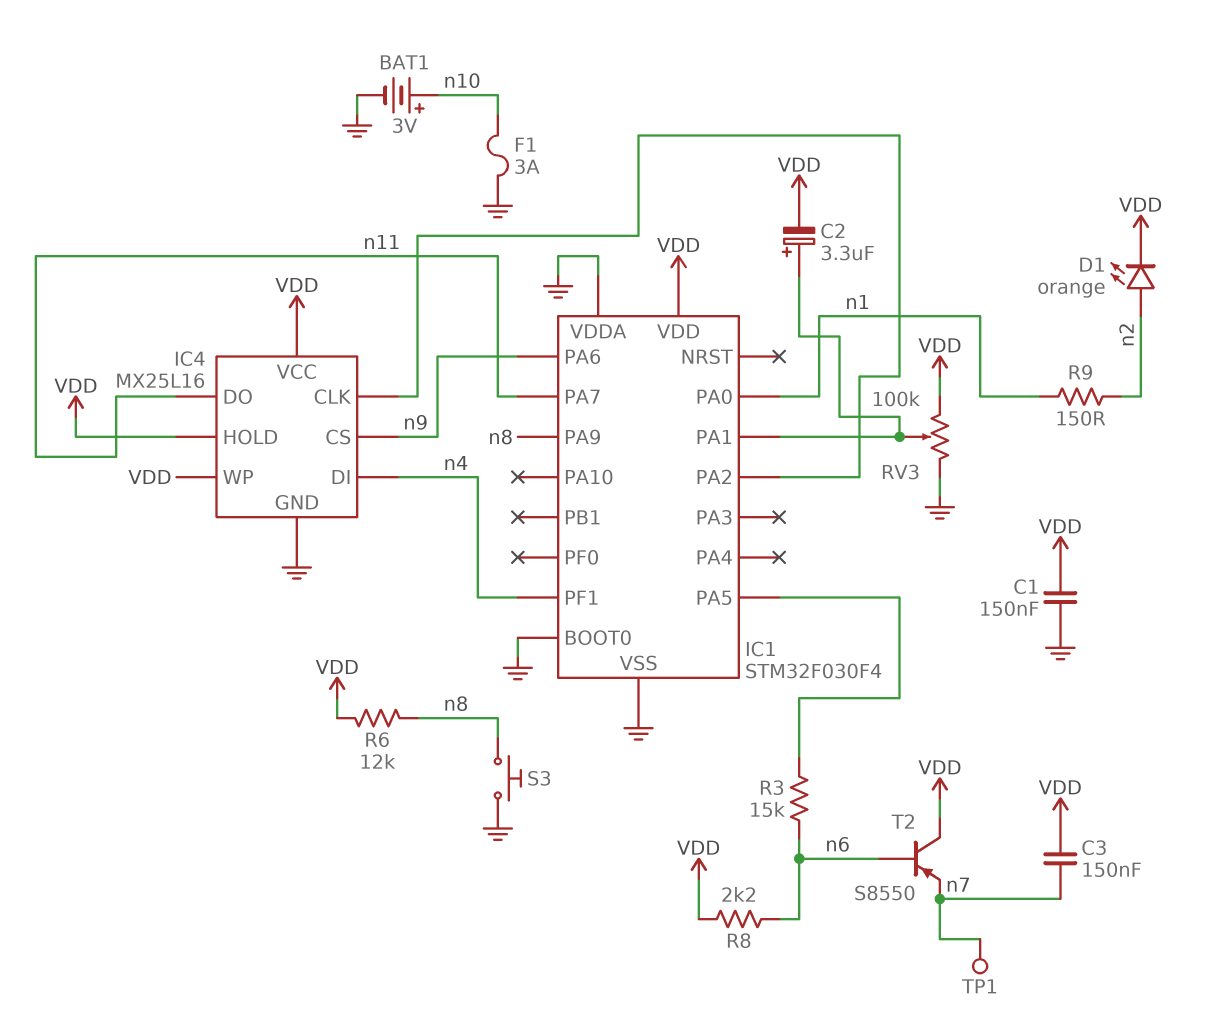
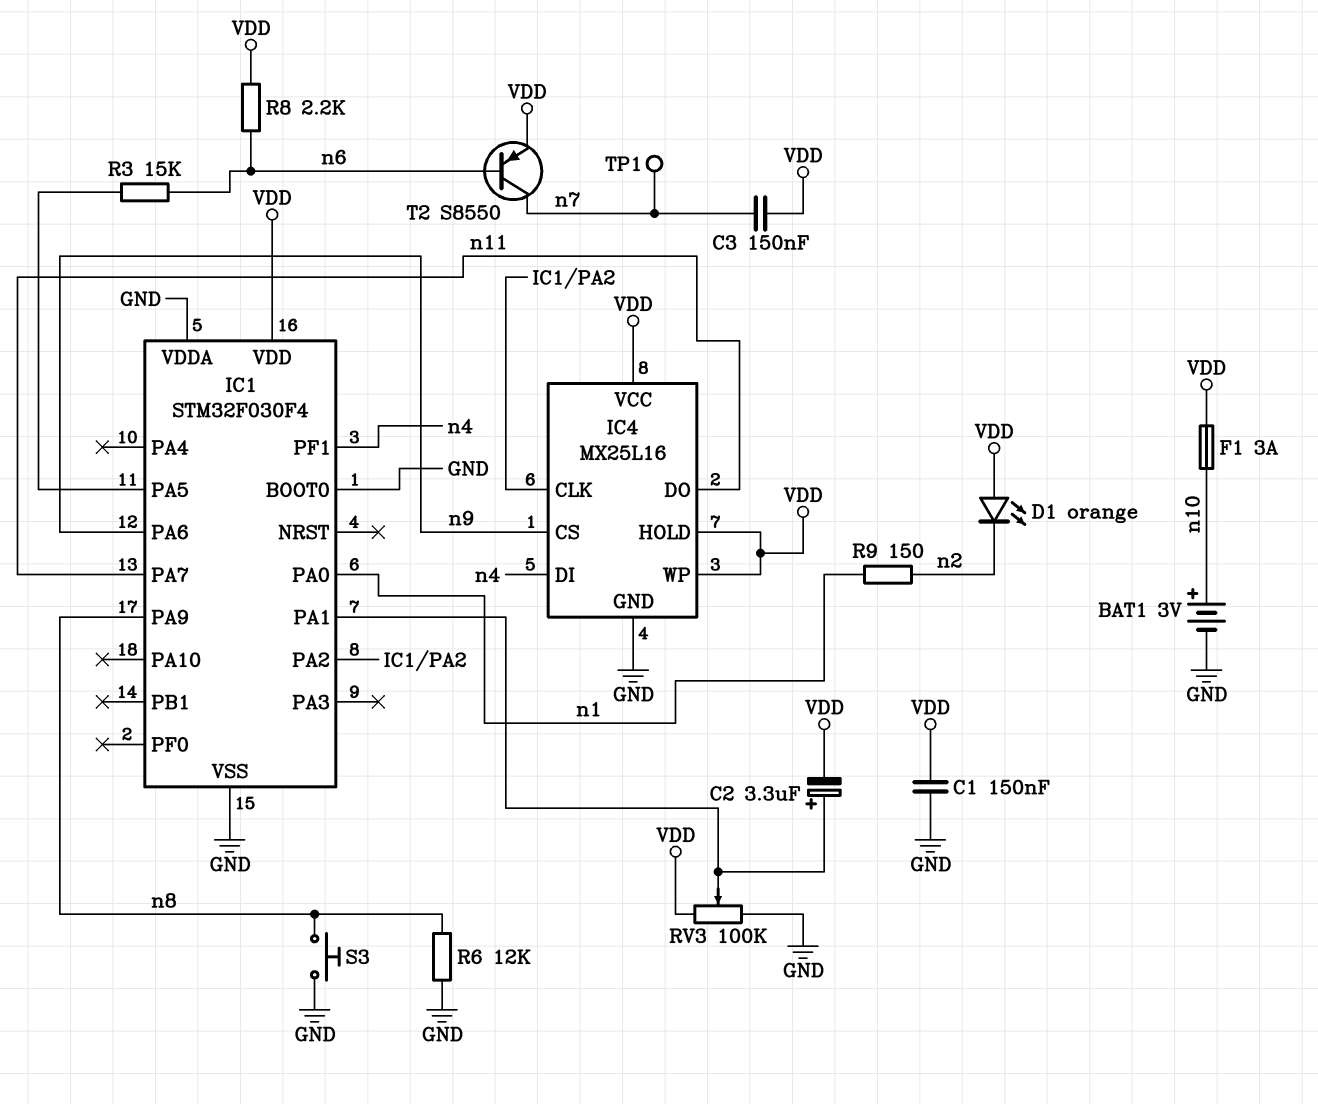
D1: LED orange (A n2, K VDD) -> LED orange (A VDD, K n2)
F1: 3A (GND, n10) -> 3A (VDD, n10)
R6: 12k (VDD, n8) -> 12k (GND, n8)
T2: PNP S8550 (B n6, C VDD, E n7) -> PNP S8550 (B n6, C n7, E VDD)

